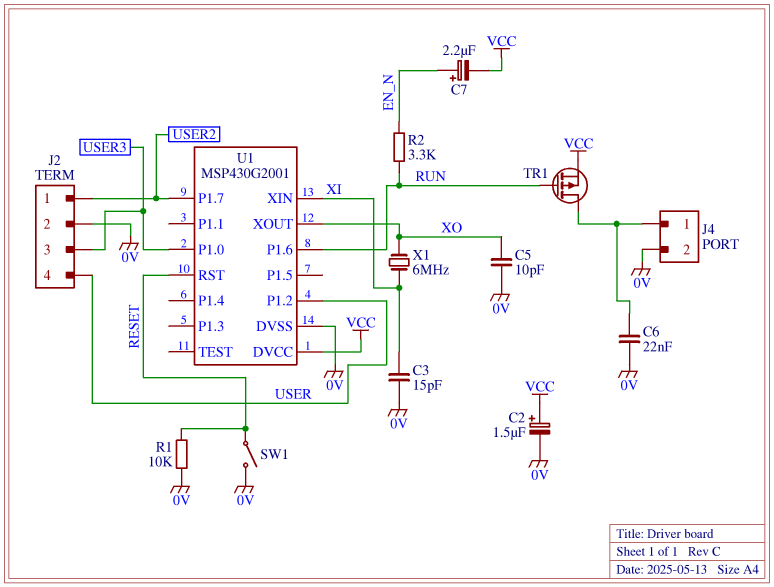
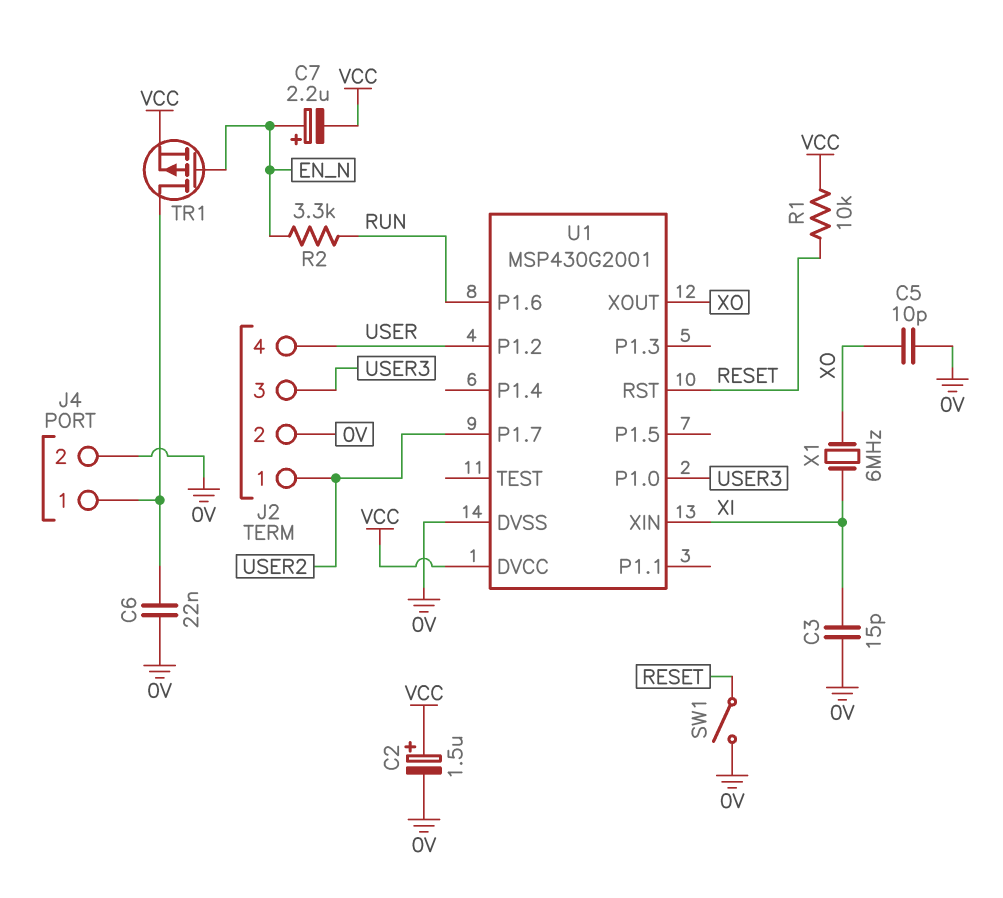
R1: 10k (0V, RESET) -> 10k (RESET, VCC)
TR1: PMOS (G RUN, D J4/1, S VCC) -> PMOS (G EN_N, D J4/1, S VCC)

